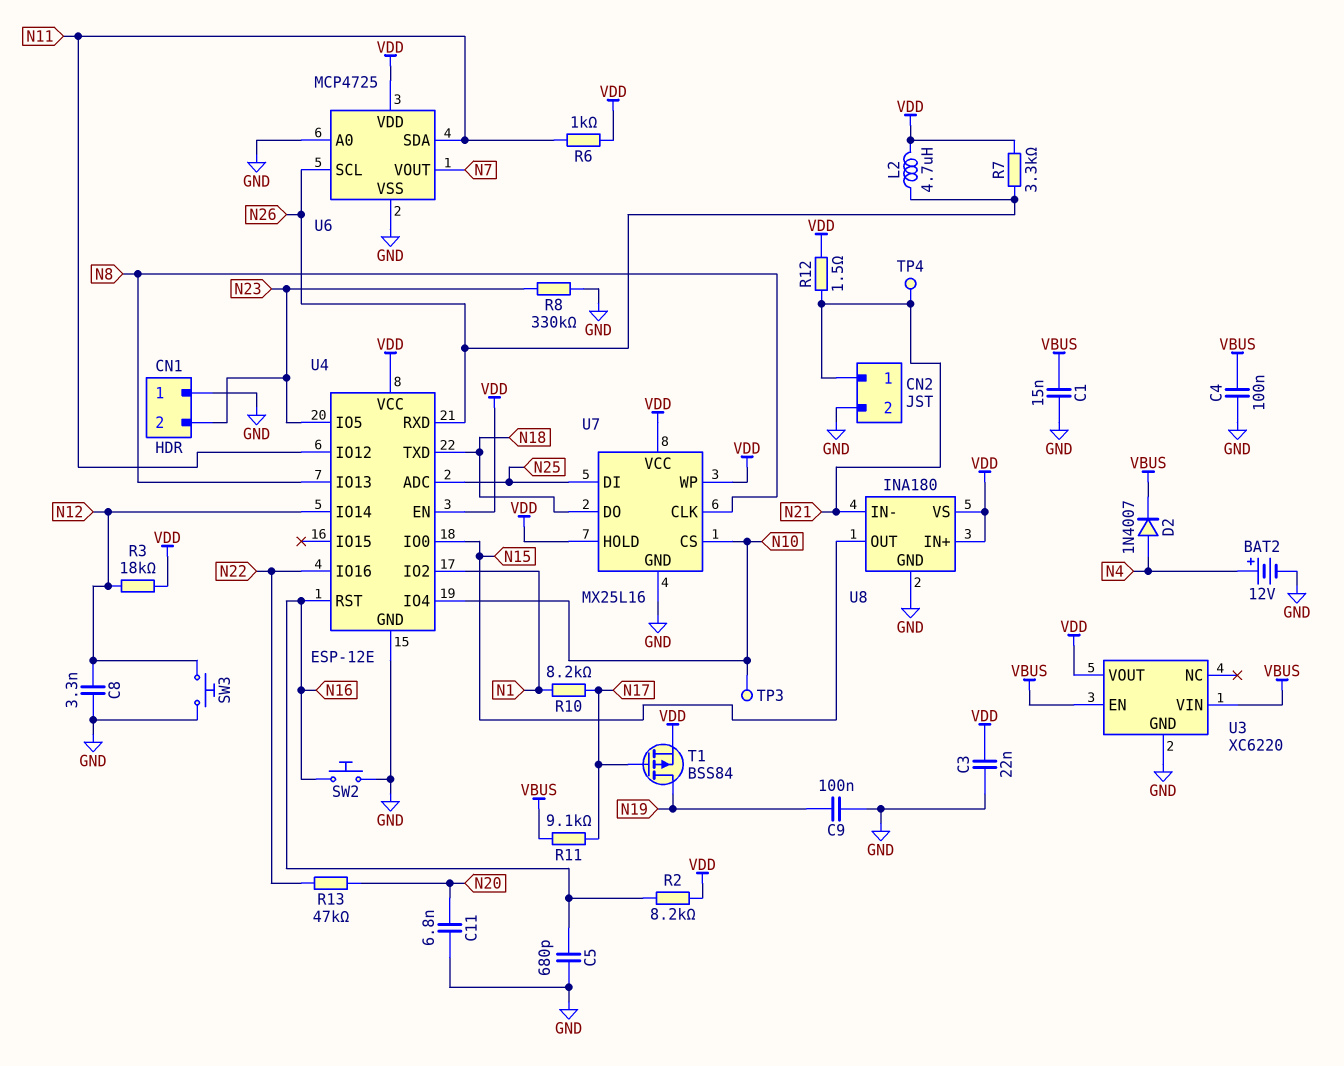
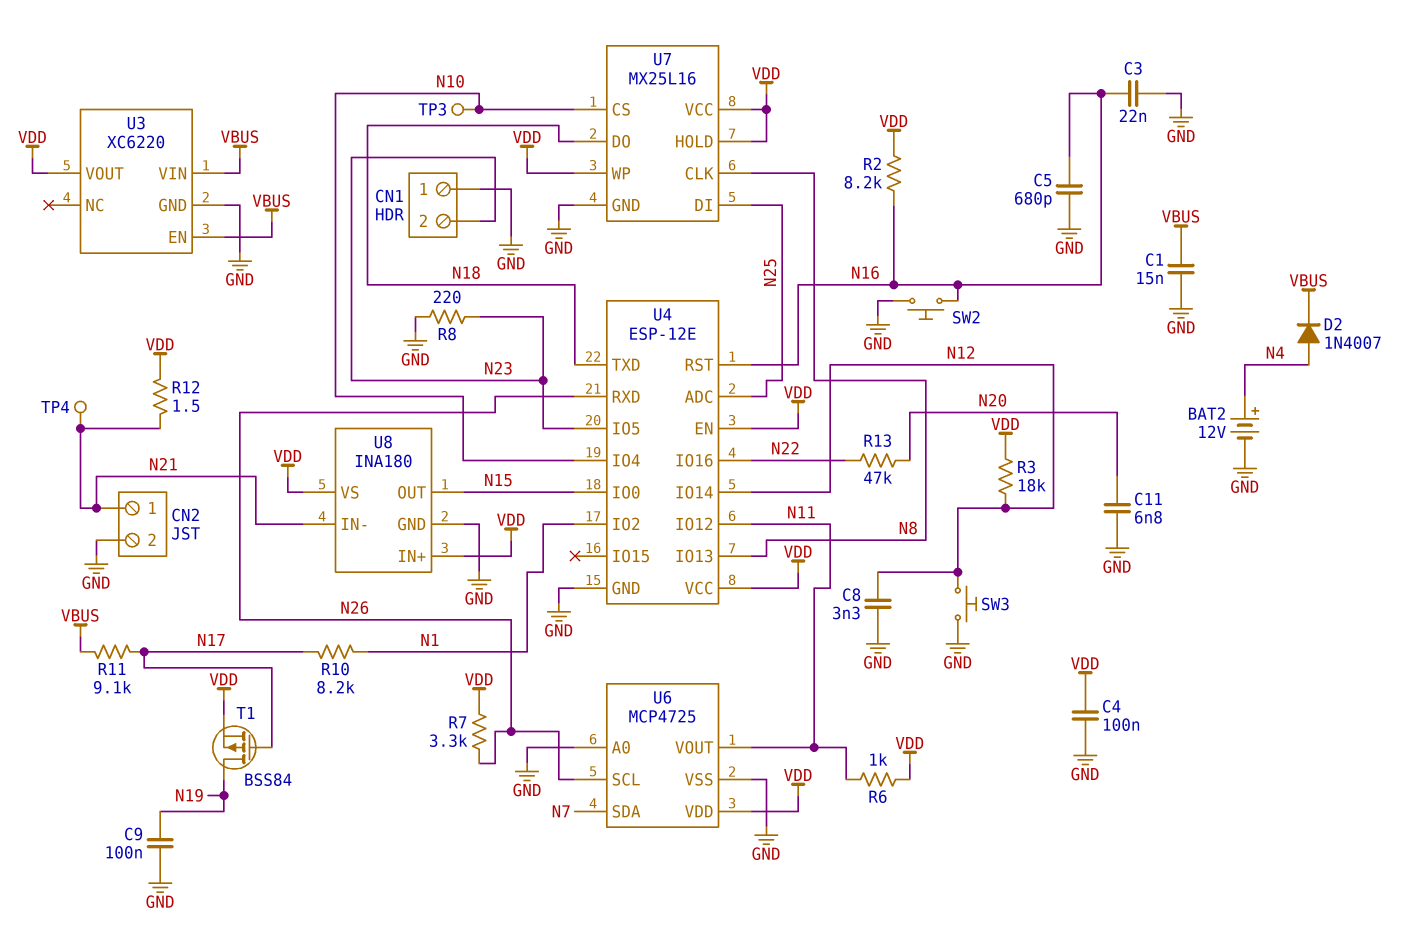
C3: 22nF (GND, VDD) -> 22nF (GND, N16)
C4: 100nF (GND, VBUS) -> 100nF (GND, VDD)
L2: 4.7uH (N26, VDD) -> none
R8: 330k (GND, N23) -> 220 (GND, N23)
U6 pin SDA: N11 -> N7
U6 pin VOUT: N7 -> N11

